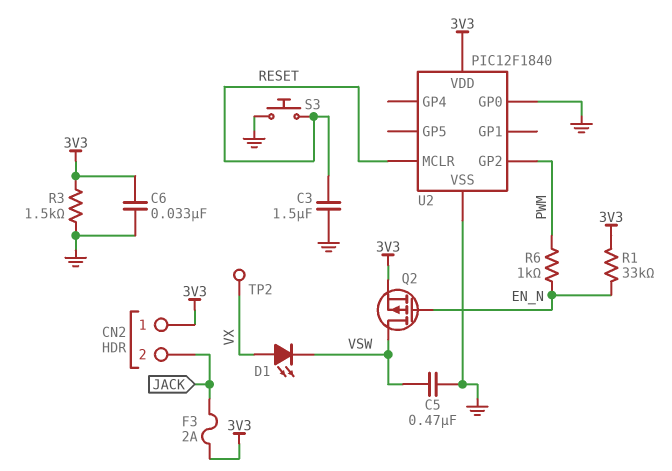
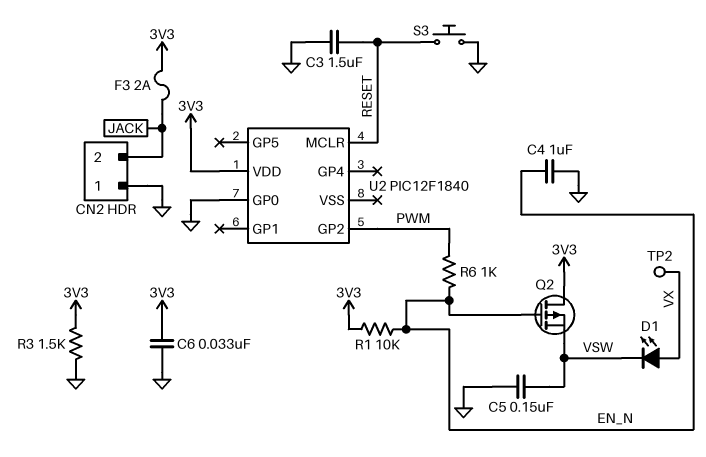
C4: none -> 1uF (EN_N, GND)
C5: 470nF (GND, VSW) -> 150nF (GND, VSW)
CN2 pin 1: 3V3 -> GND
Q2: PMOS (G EN_N, D VSW, S 3V3) -> PMOS (G EN_N, D 3V3, S VSW)
R1: 33k (3V3, EN_N) -> 10k (3V3, EN_N)
U2 pin VSS: GND -> none

